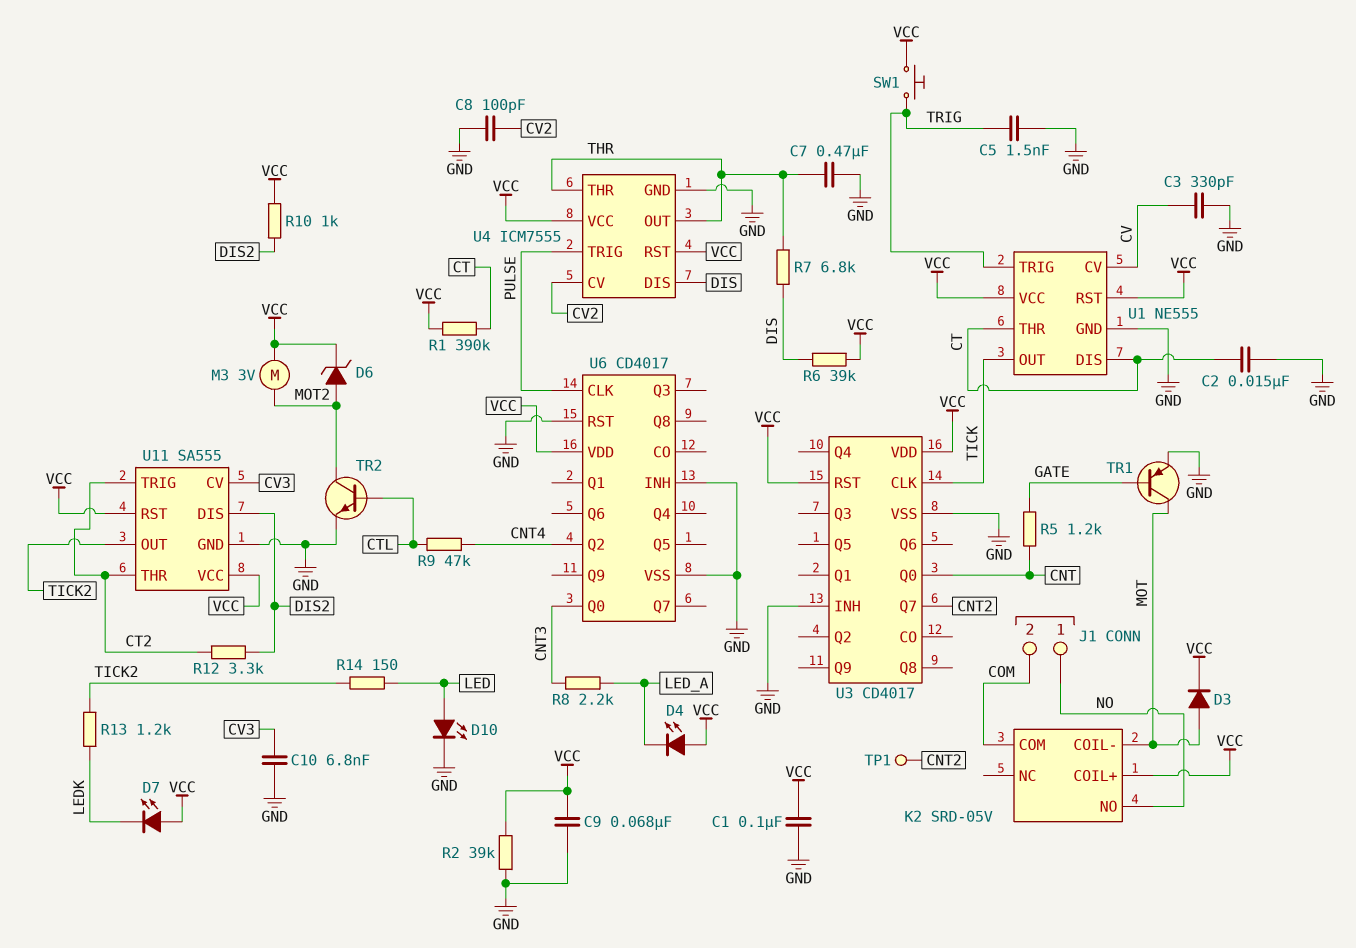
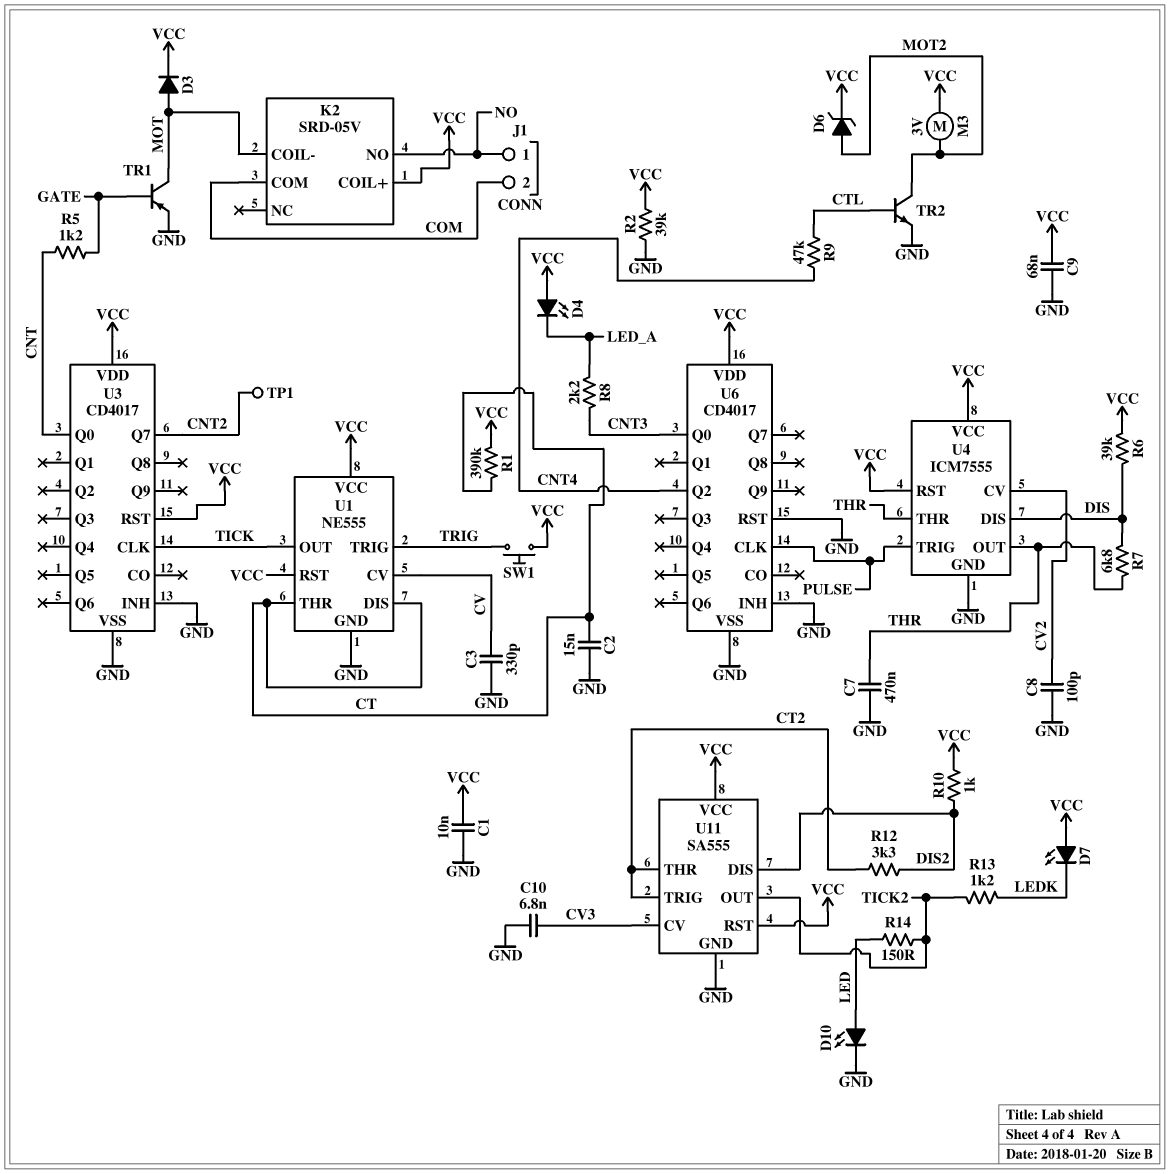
C1: 100nF (GND, VCC) -> 10nF (GND, VCC)
C5: 1.5nF (GND, TRIG) -> none

